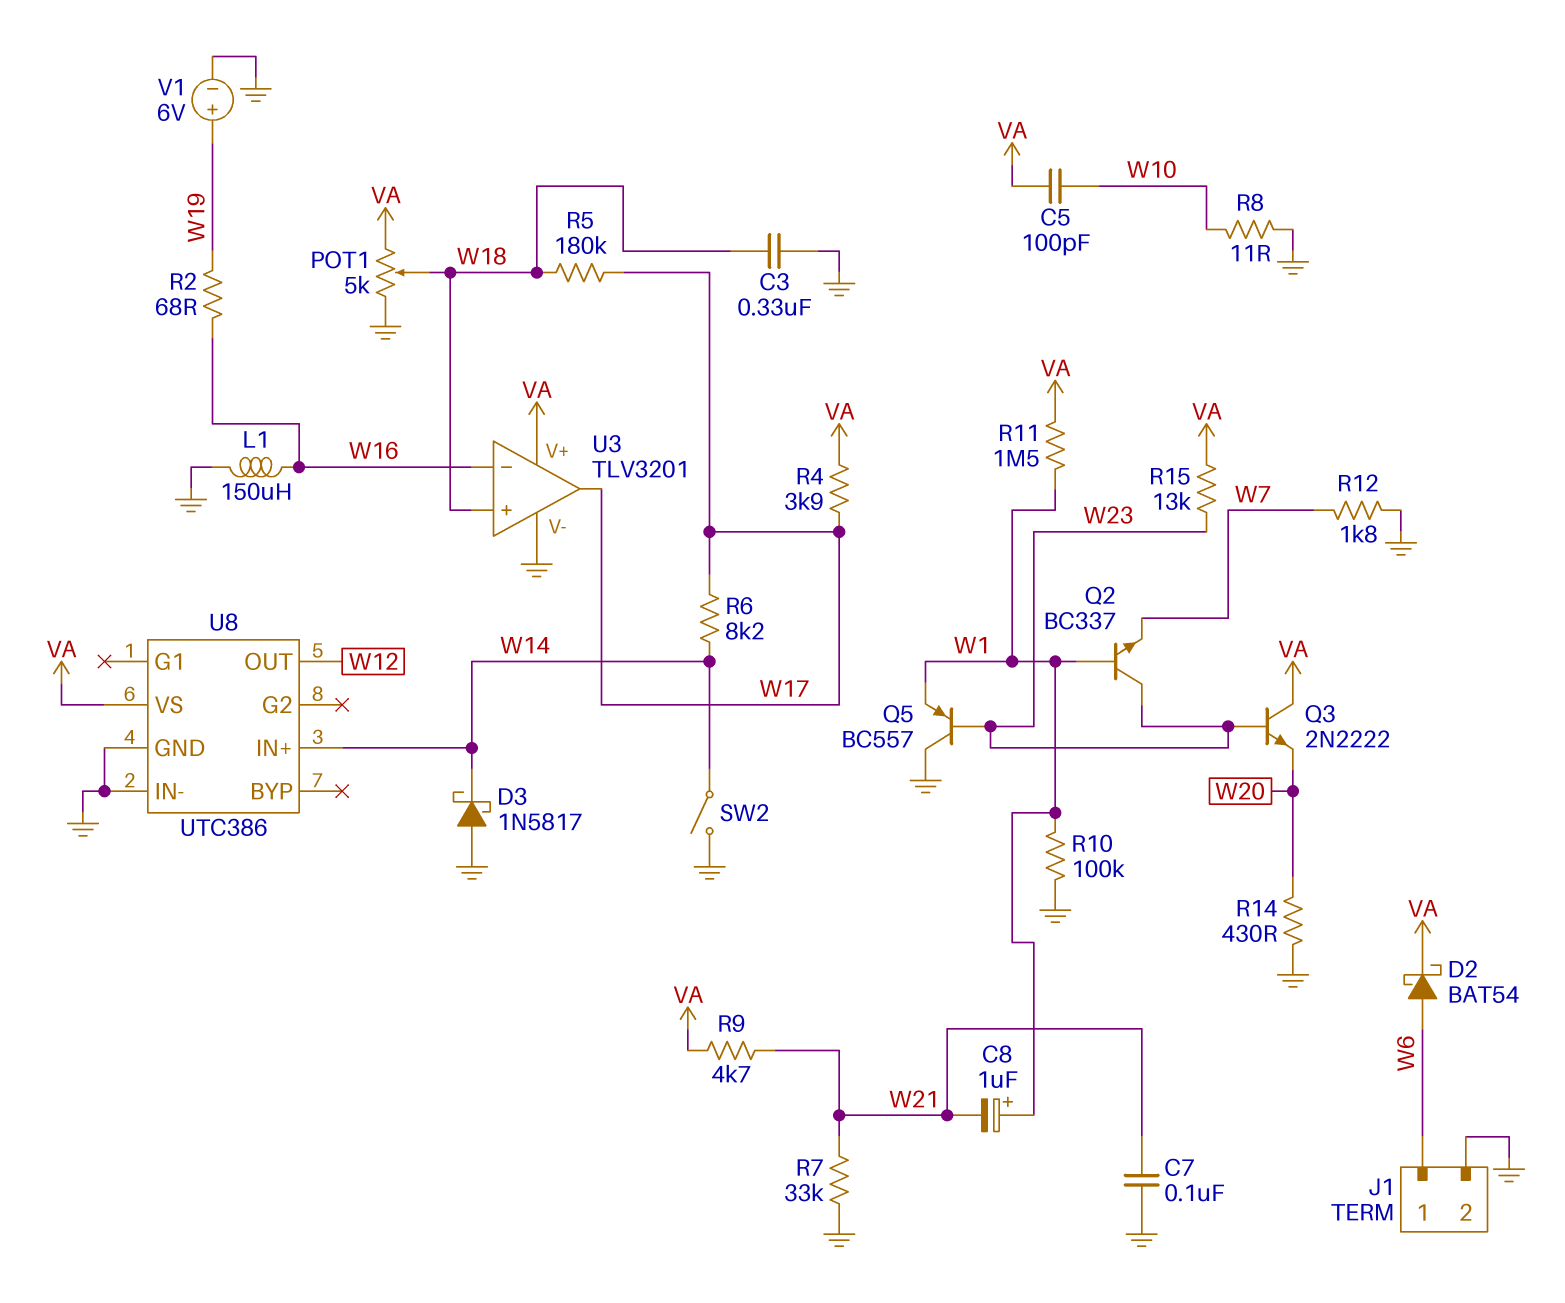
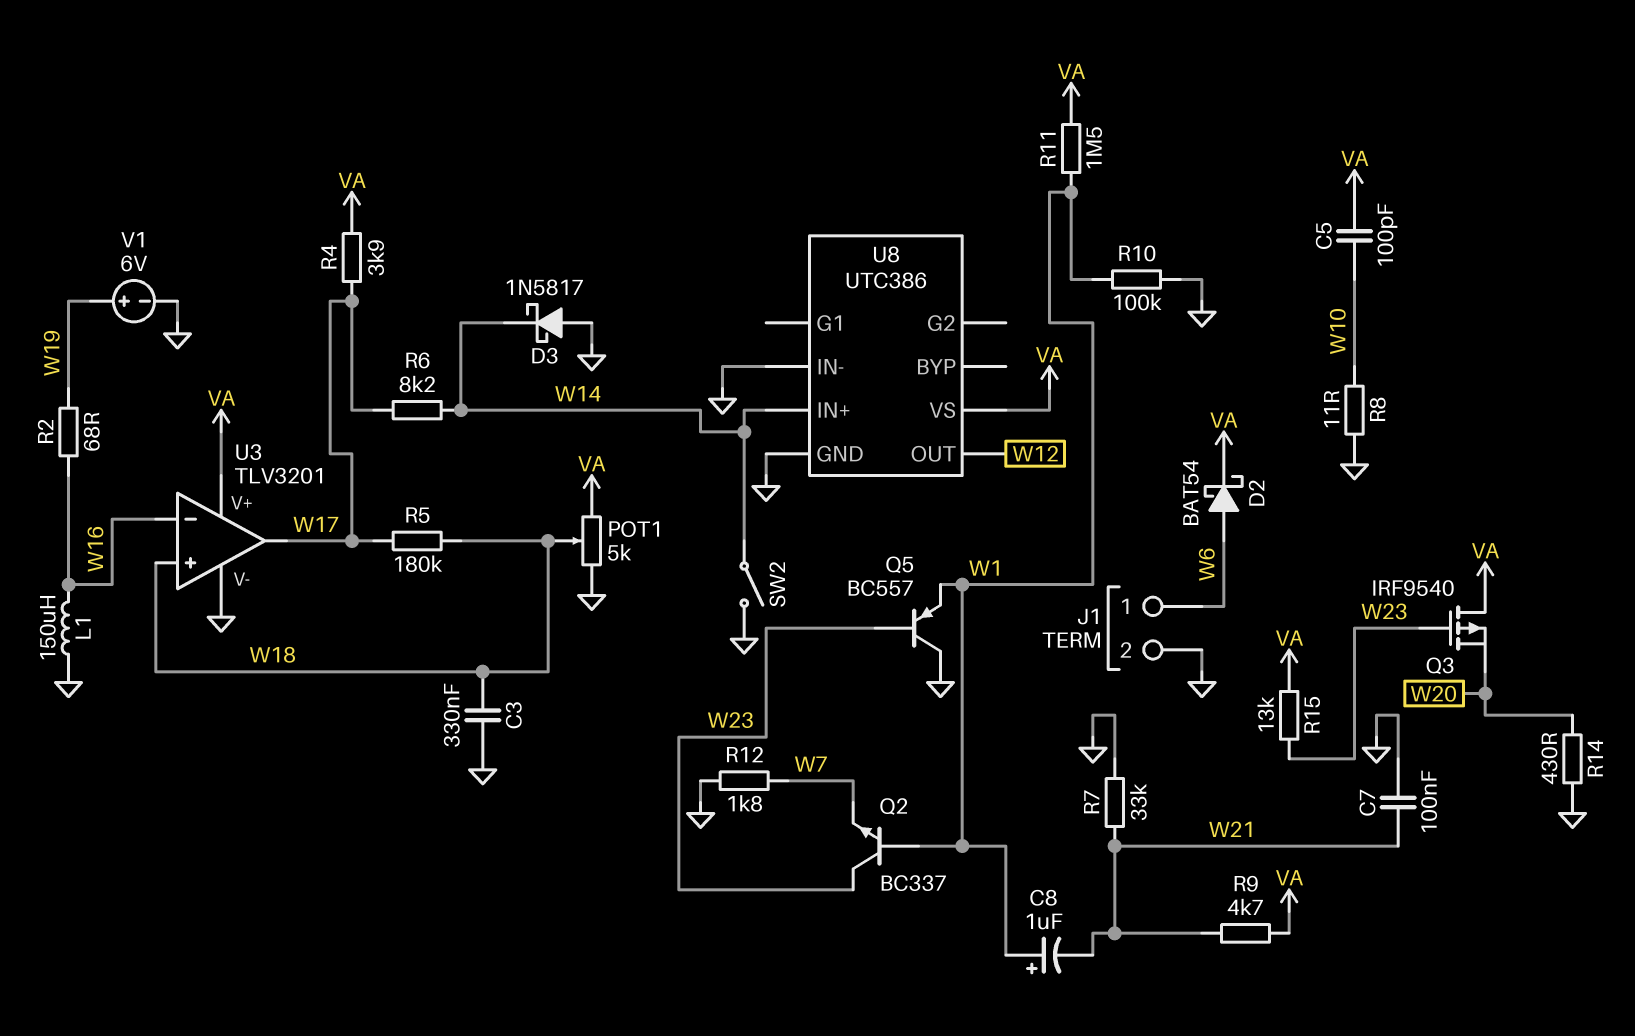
Q3: NPN 2N2222 (B W23, C VA, E W20) -> PMOS IRF9540 (G W23, D VA, S W20)

